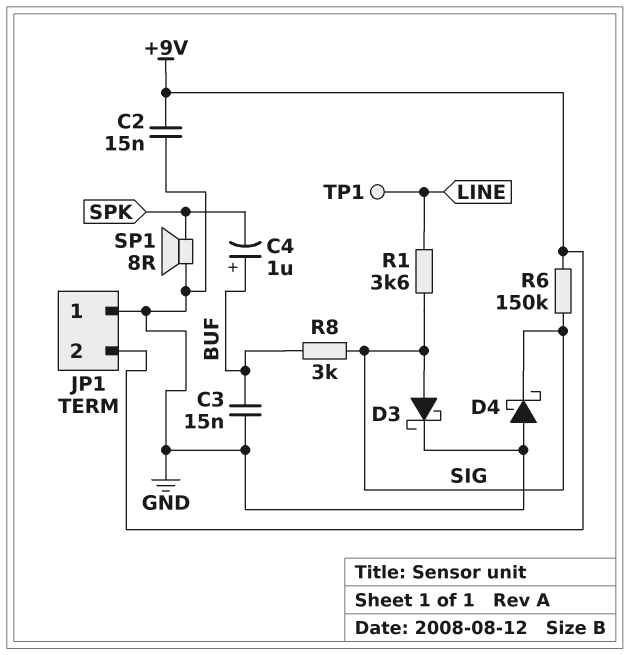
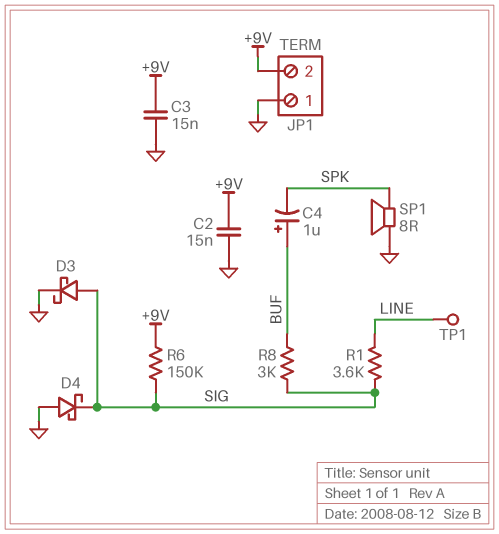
C3: 15nF (BUF, GND) -> 15nF (+9V, GND)

